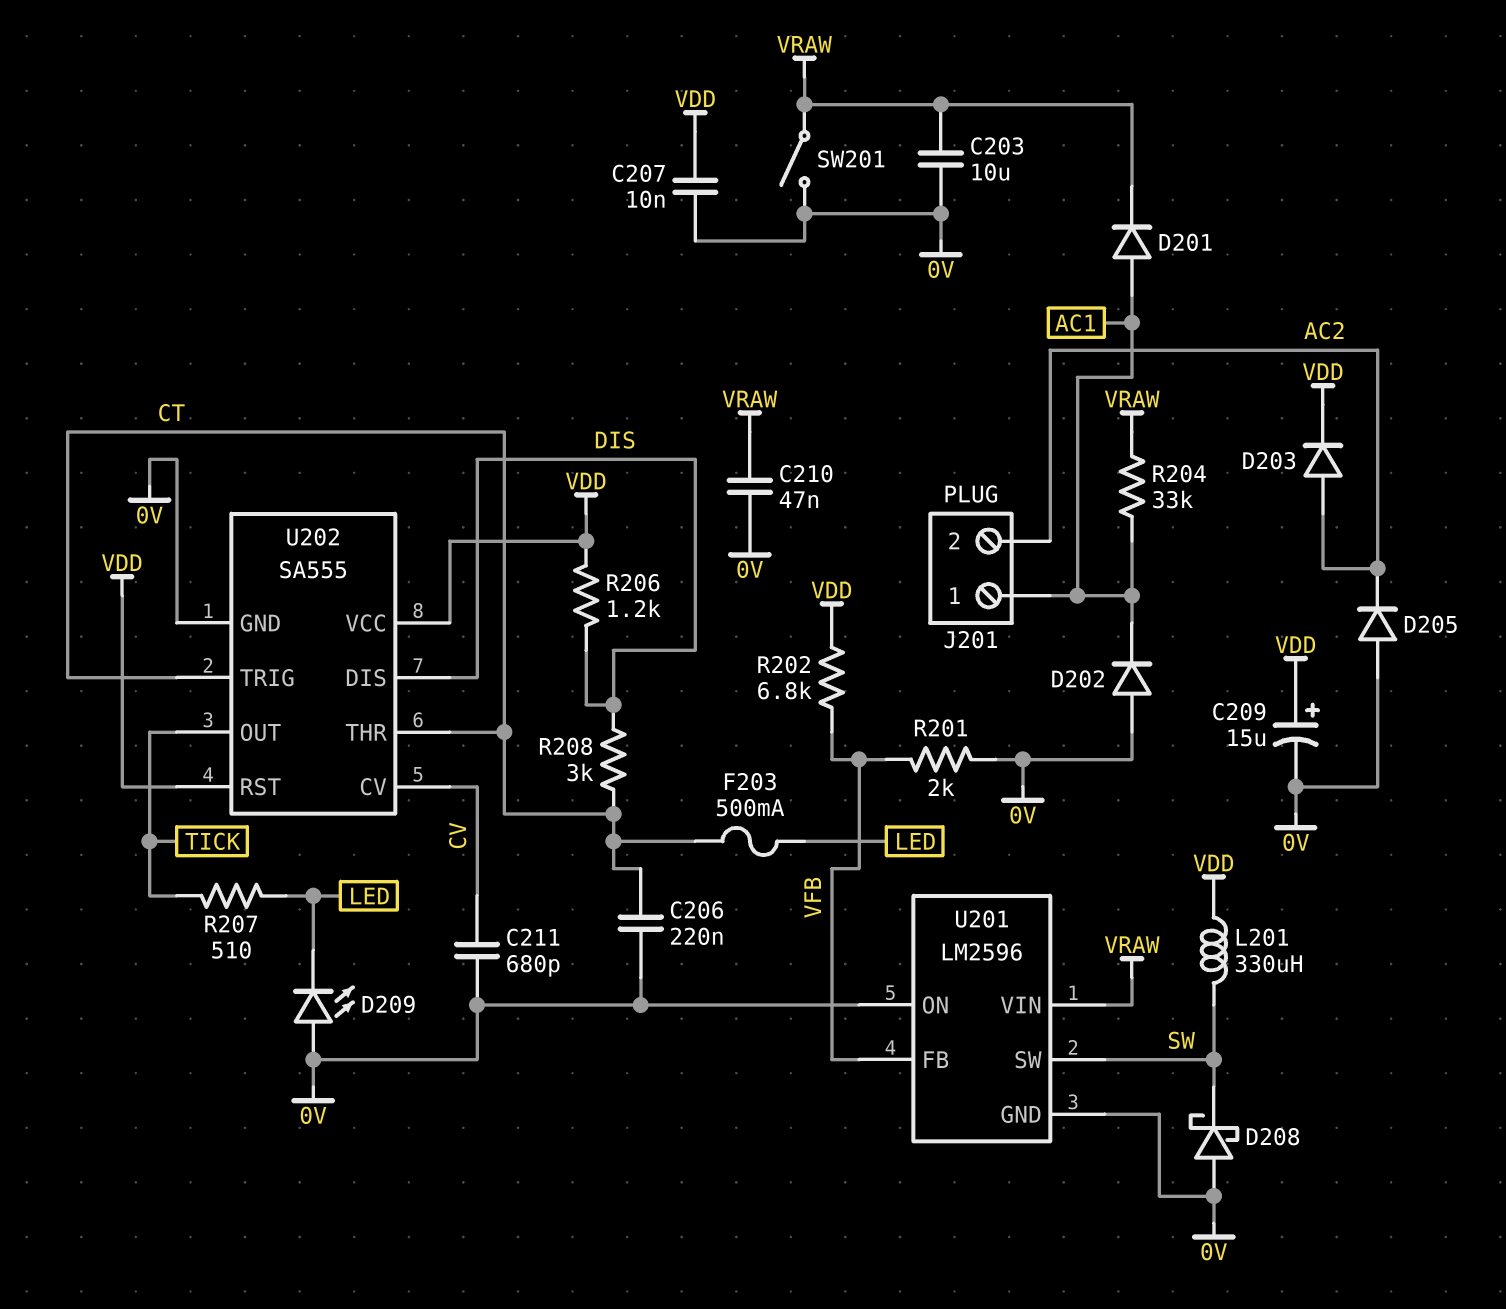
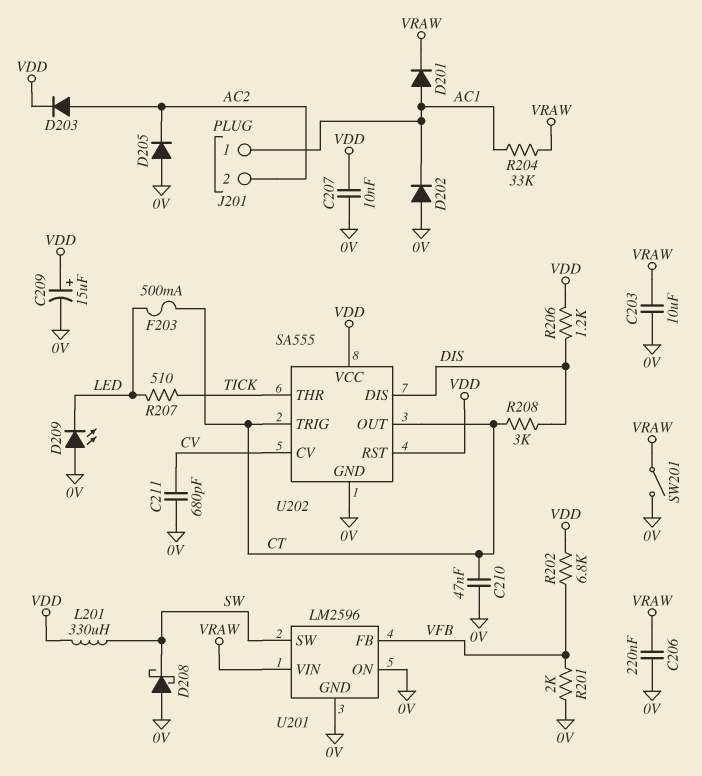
C206: 220nF (0V, CT) -> 220nF (0V, VRAW)
C210: 47nF (0V, VRAW) -> 47nF (0V, CT)
U202 pin OUT: TICK -> CT
U202 pin THR: CT -> TICK

